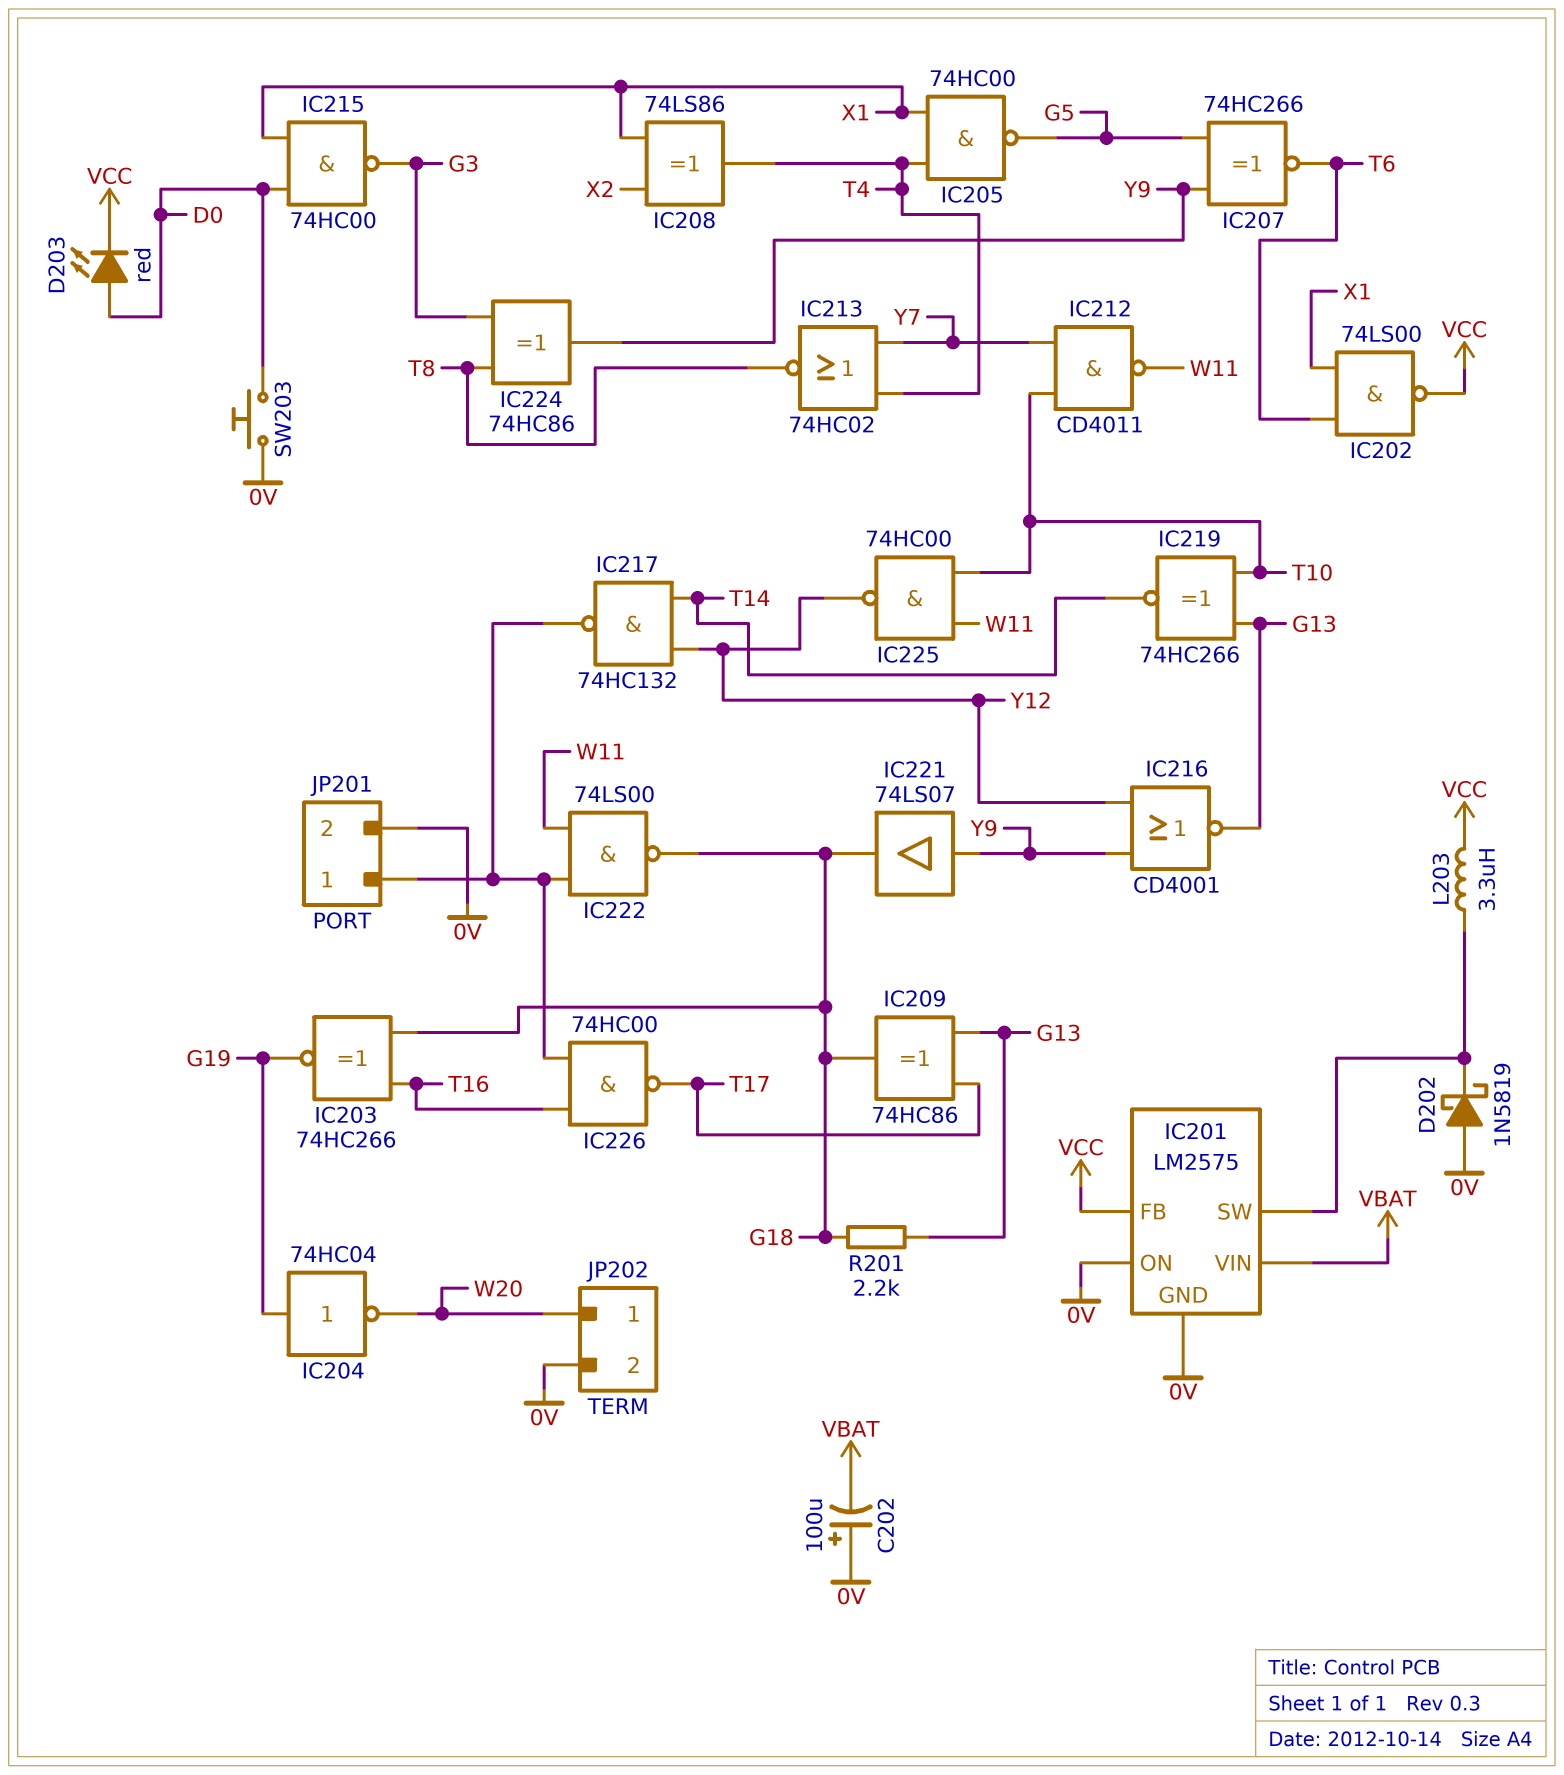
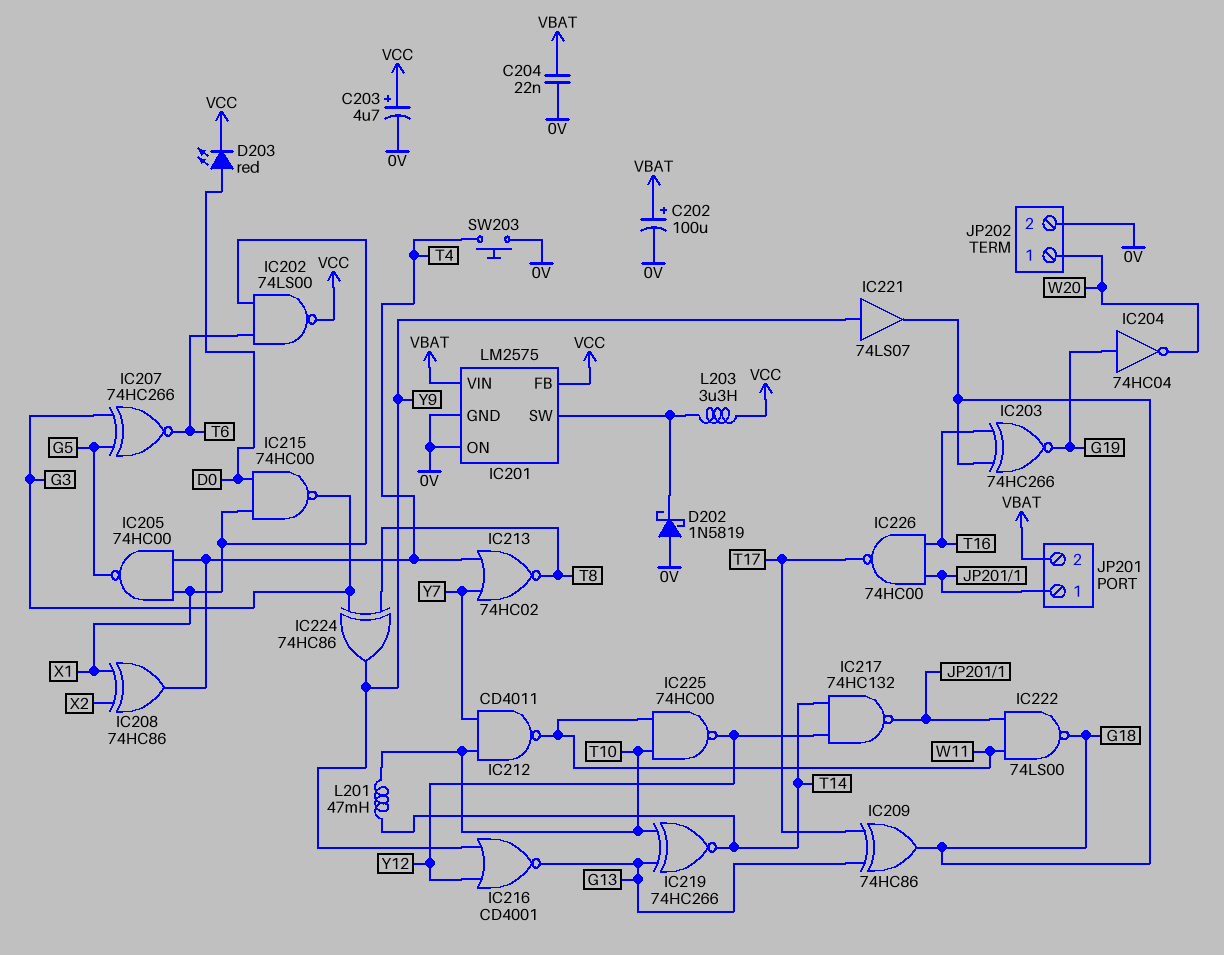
C202: 100uF (plus 0V, minus VBAT) -> 100uF (plus VBAT, minus 0V)
C203: none -> 4.7uF (plus VCC, minus 0V)
C204: none -> 22nF (0V, VBAT)
IC207: XNOR 74HC266 (in G5, in Y9, out T6) -> XNOR 74HC266 (in G3, in G5, out T6)
IC208: XOR 74LS86 (in X1, in X2, out T4) -> XOR 74HC86 (in X1, in X2, out T4)
JP201 pin 2: 0V -> VBAT
L201: none -> 47mH (T10, T14)
R201: 2.2k (G13, G18) -> none
SW203: button (0V, D0) -> button (0V, T4)

